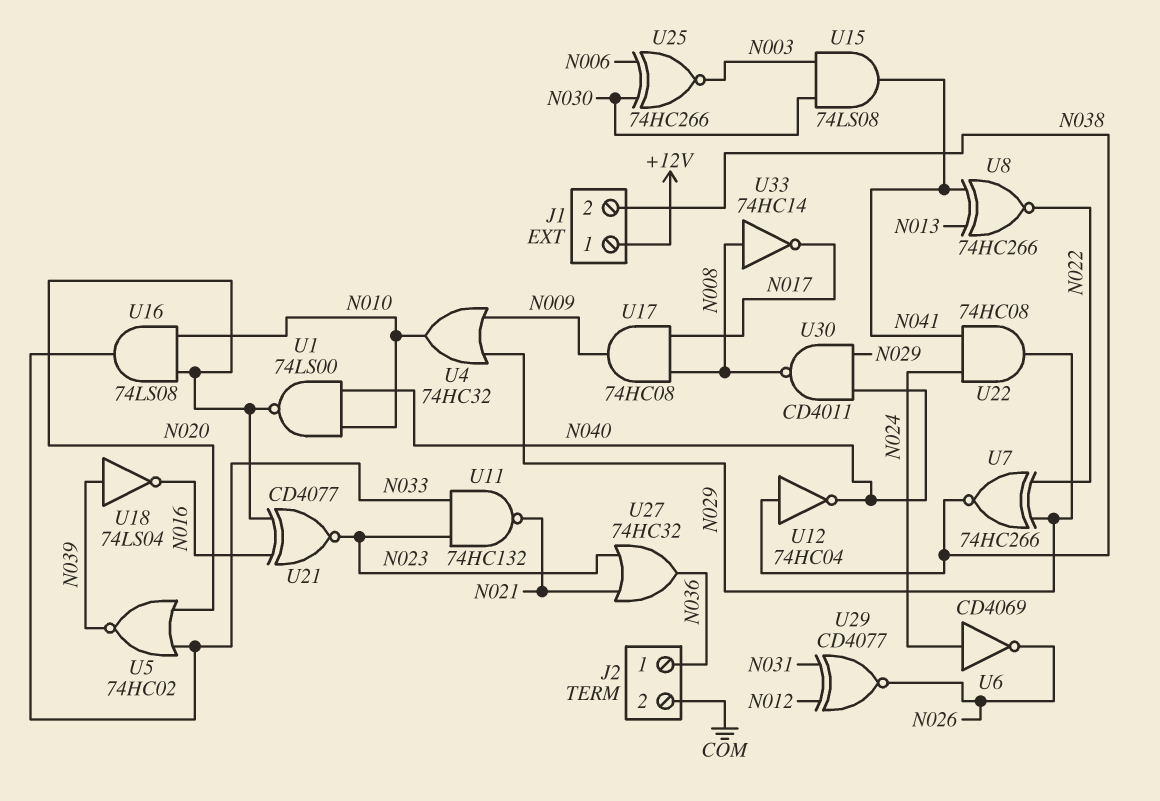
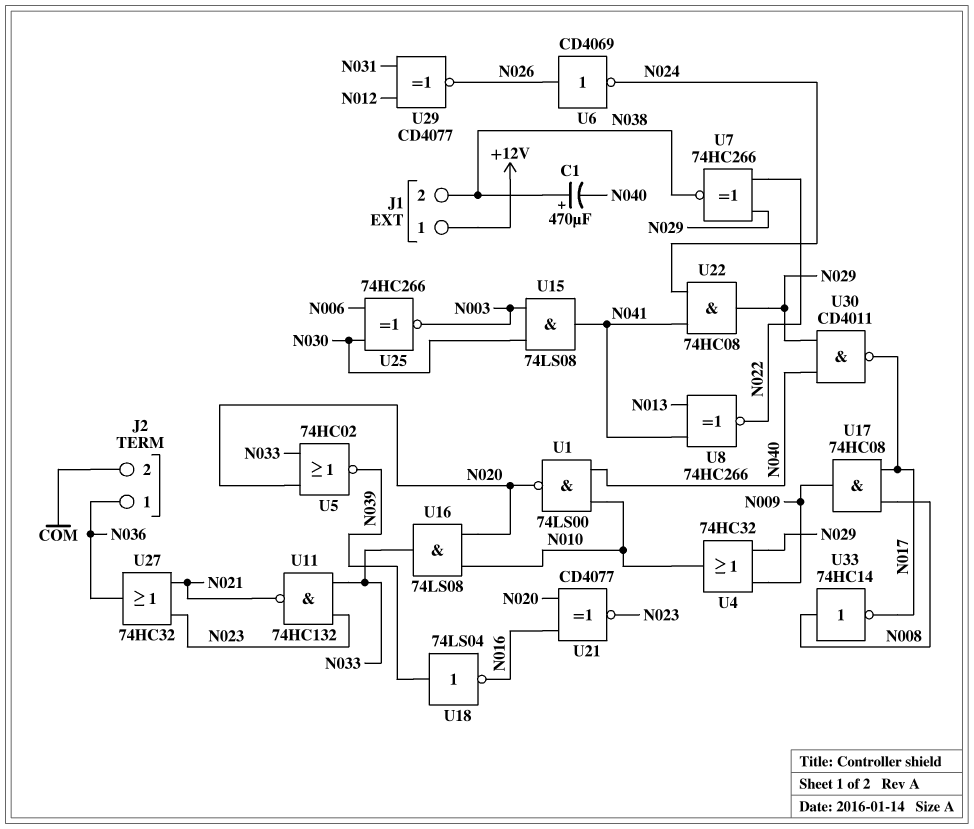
C1: none -> 470uF (plus N038, minus N040)
U6: NOT CD4069 (in N024, out N026) -> NOT CD4069 (in N026, out N024)
U12: NOT 74HC04 (in N038, out N040) -> none
U30: NAND CD4011 (in N029, in N040, out N008) -> NAND CD4011 (in N029, in N040, out N017)

